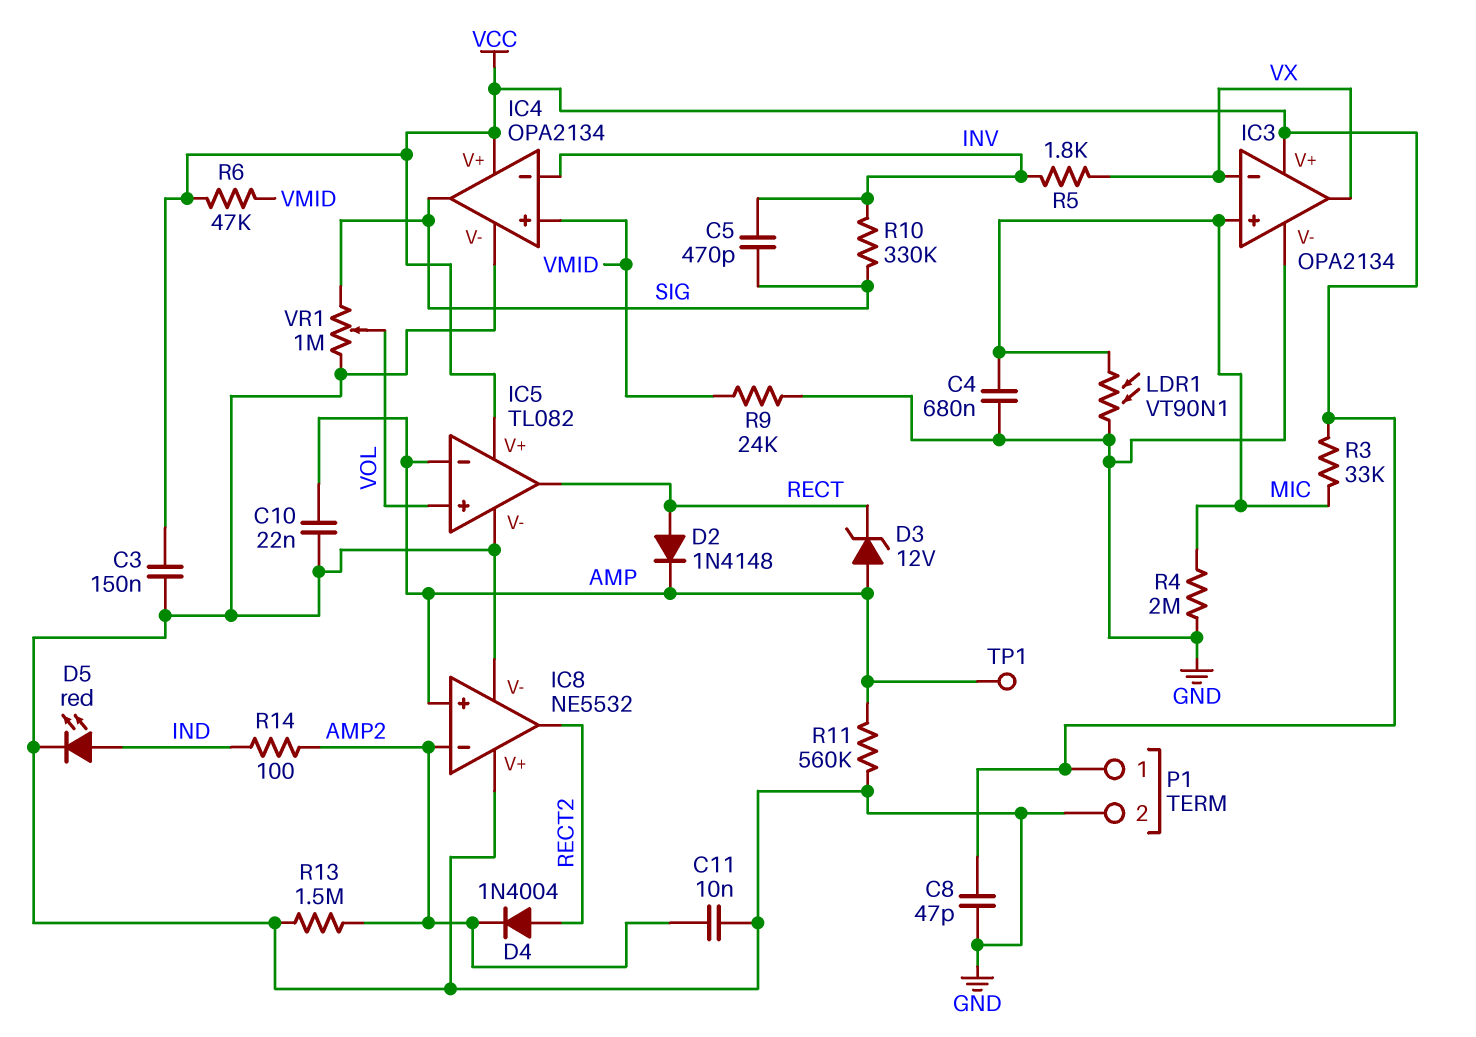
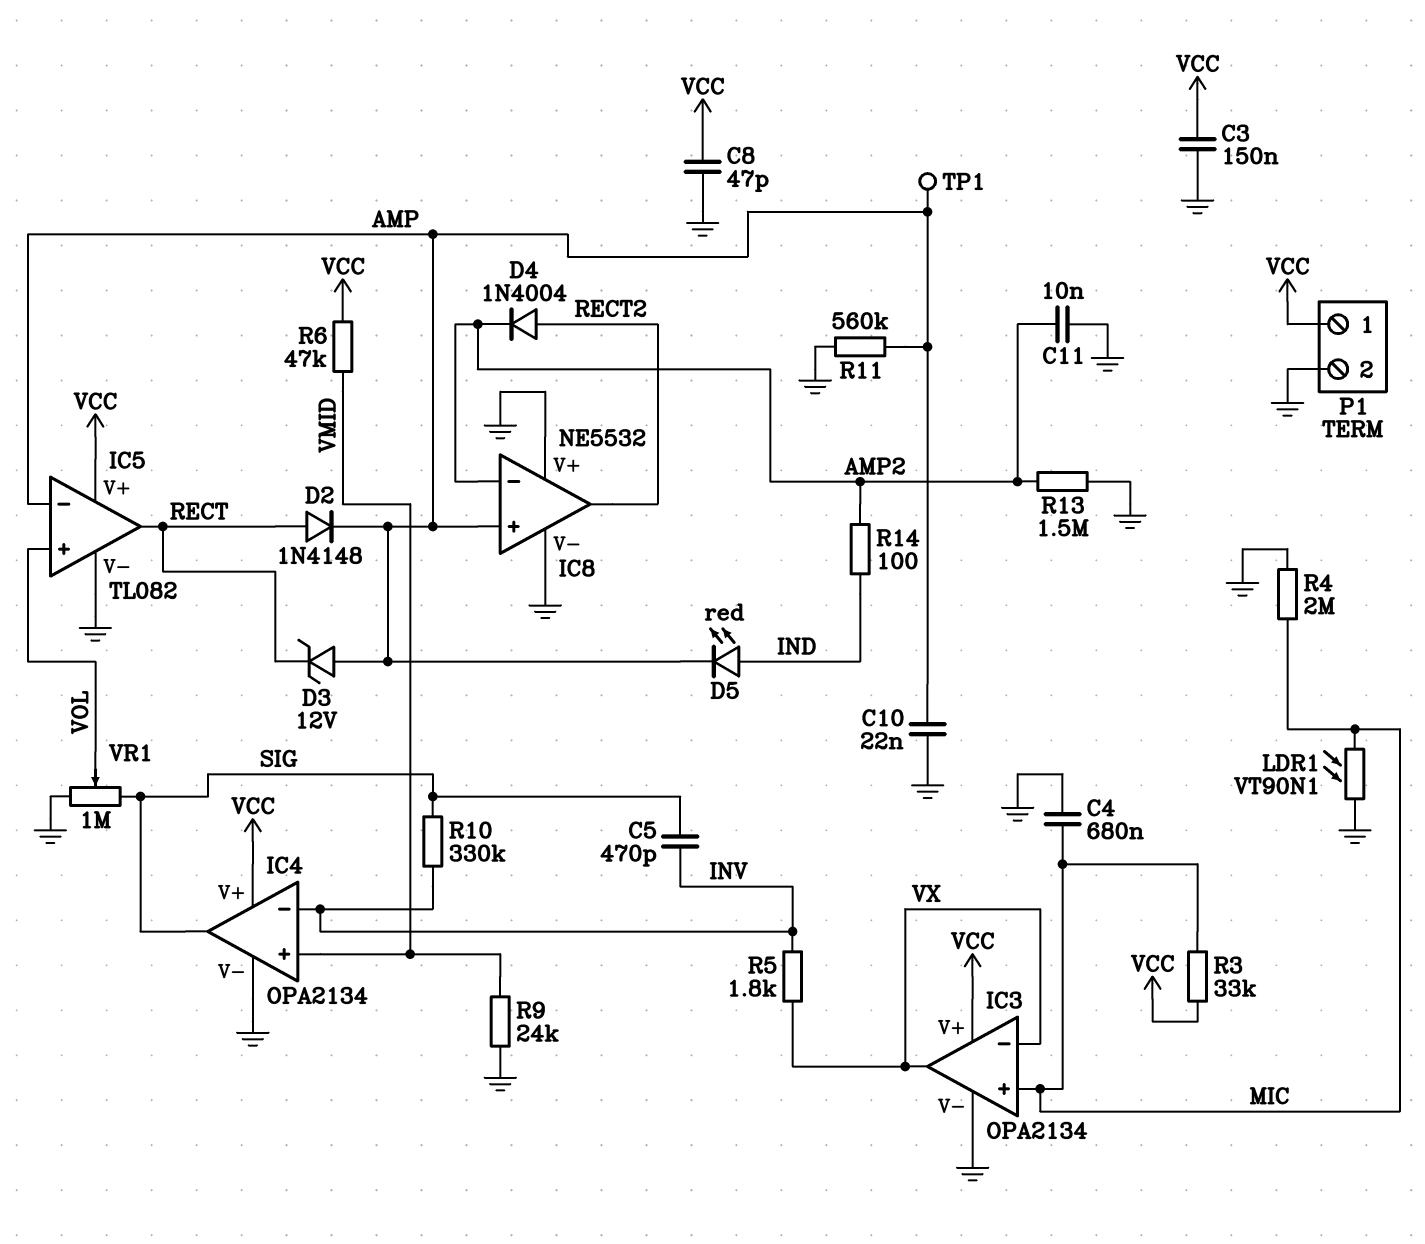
D5: LED red (A IND, K GND) -> LED red (A IND, K AMP)

